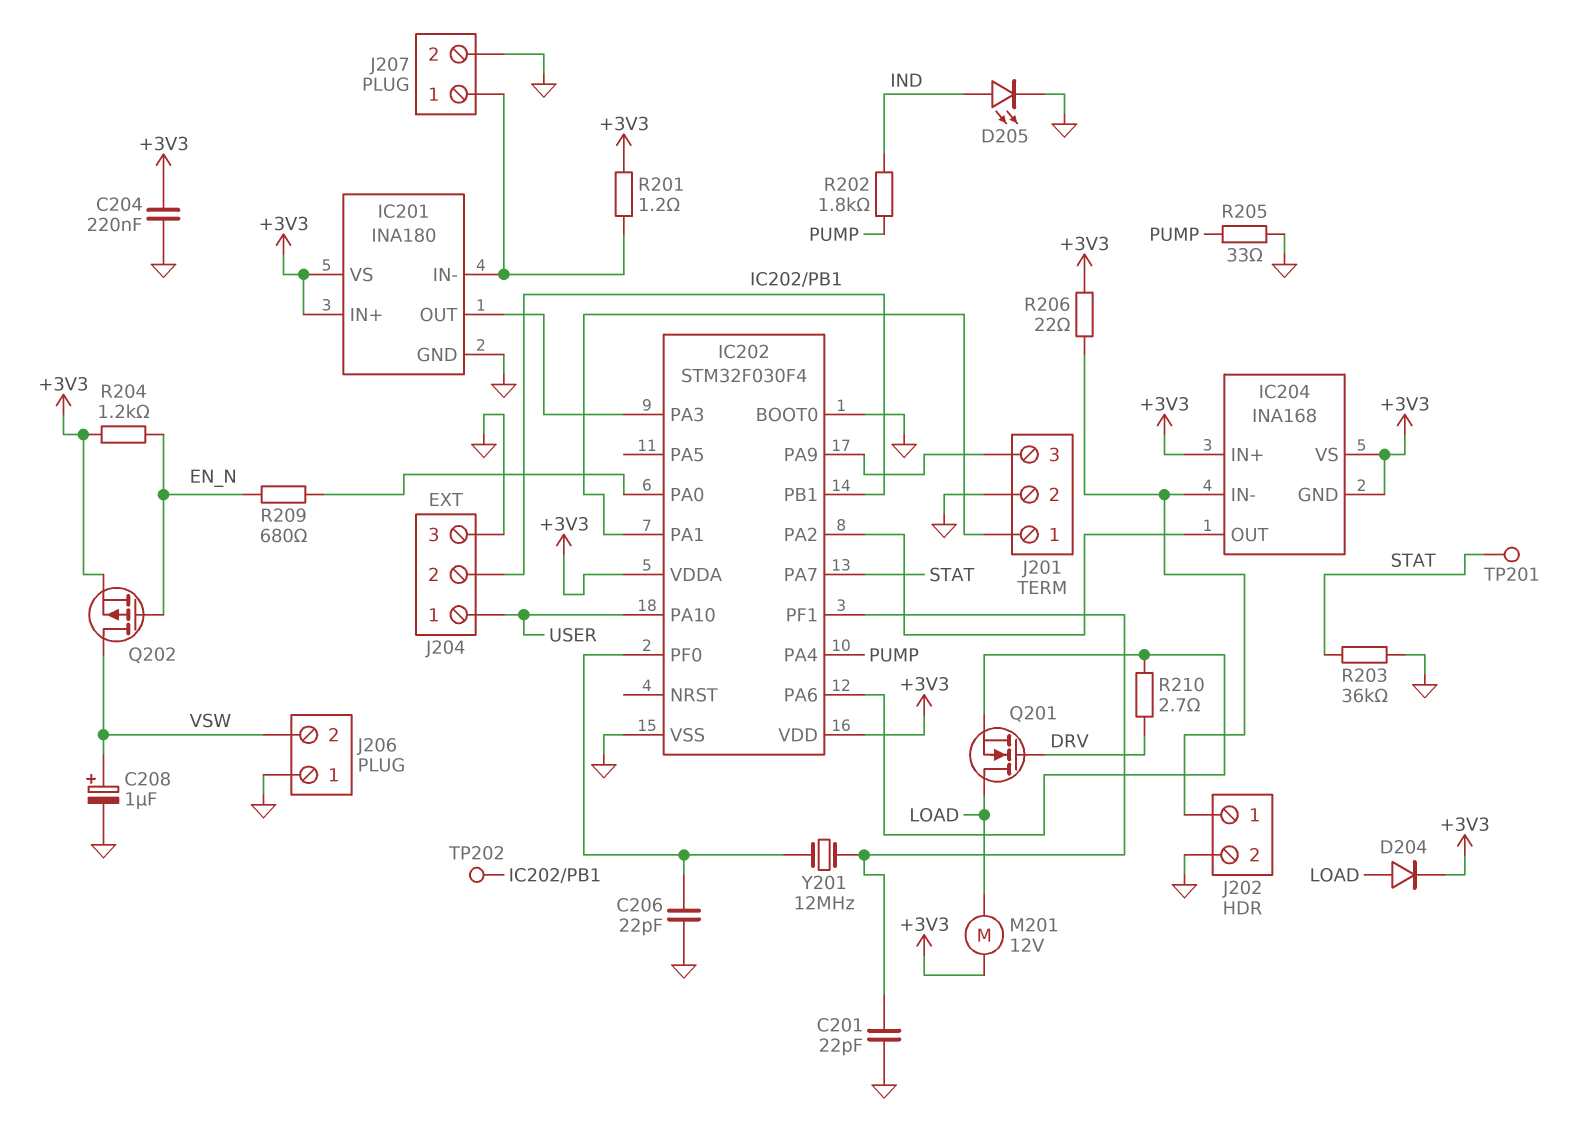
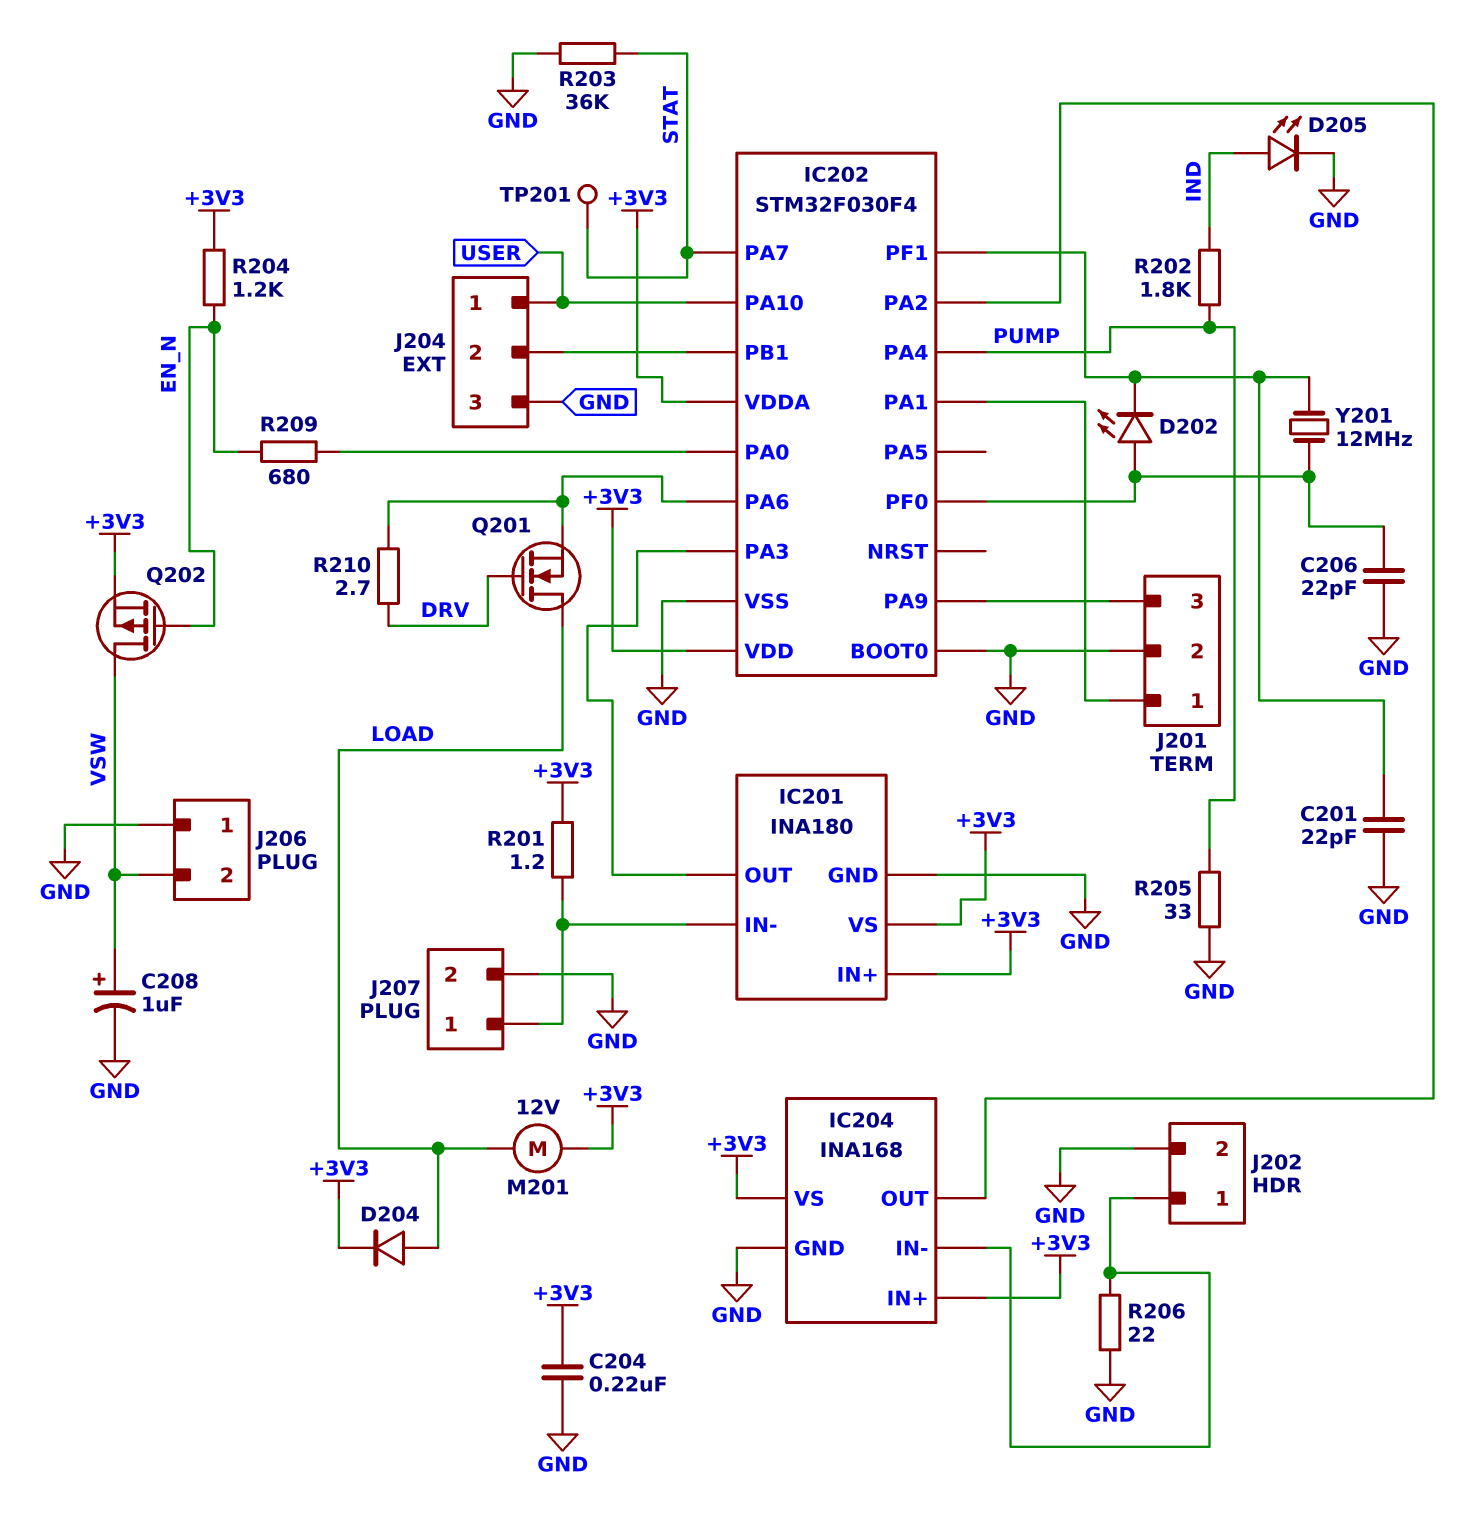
D202: none -> LED (A IC202/PF0, K IC202/PF1)
IC204 pin GND: +3V3 -> GND
R206: 22 (+3V3, IC204/IN-) -> 22 (GND, IC204/IN-)
TP202: test point (IC202/PB1) -> none

